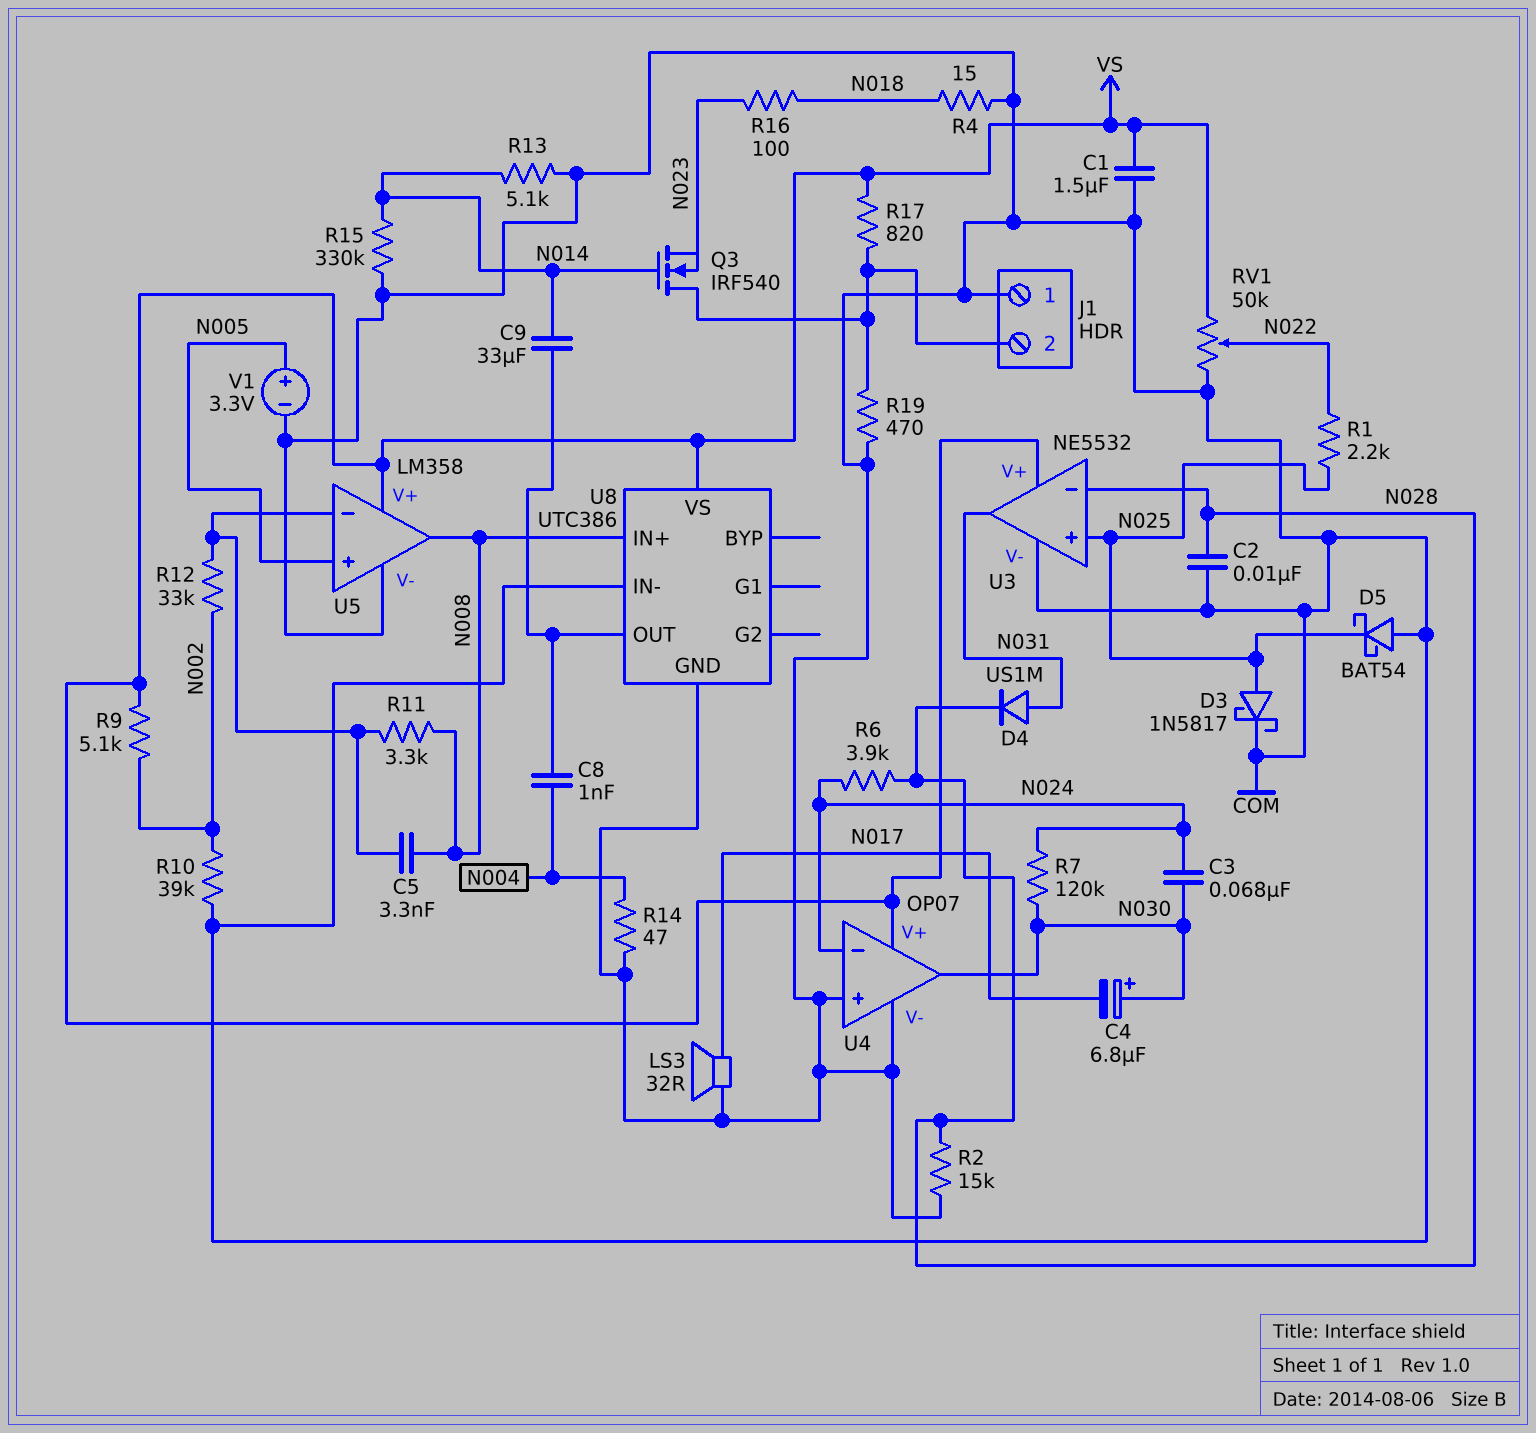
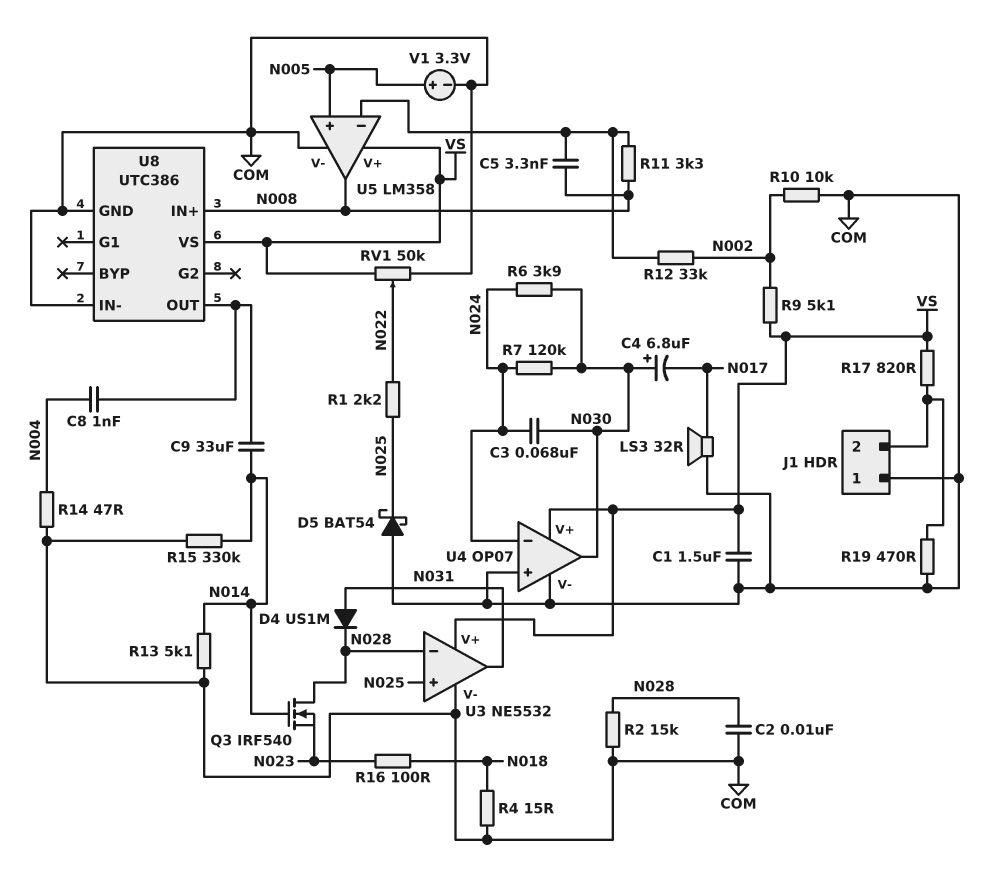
D3: schottky 1N5817 (A N025, K COM) -> none
Q3: NMOS IRF540 (G N014, D J1/2, S N023) -> NMOS IRF540 (G N014, D N028, S N023)
R6: 3.9k (N024, N028) -> 3.9k (N024, N030)
R10: 39k (COM, N002) -> 10k (COM, N002)

